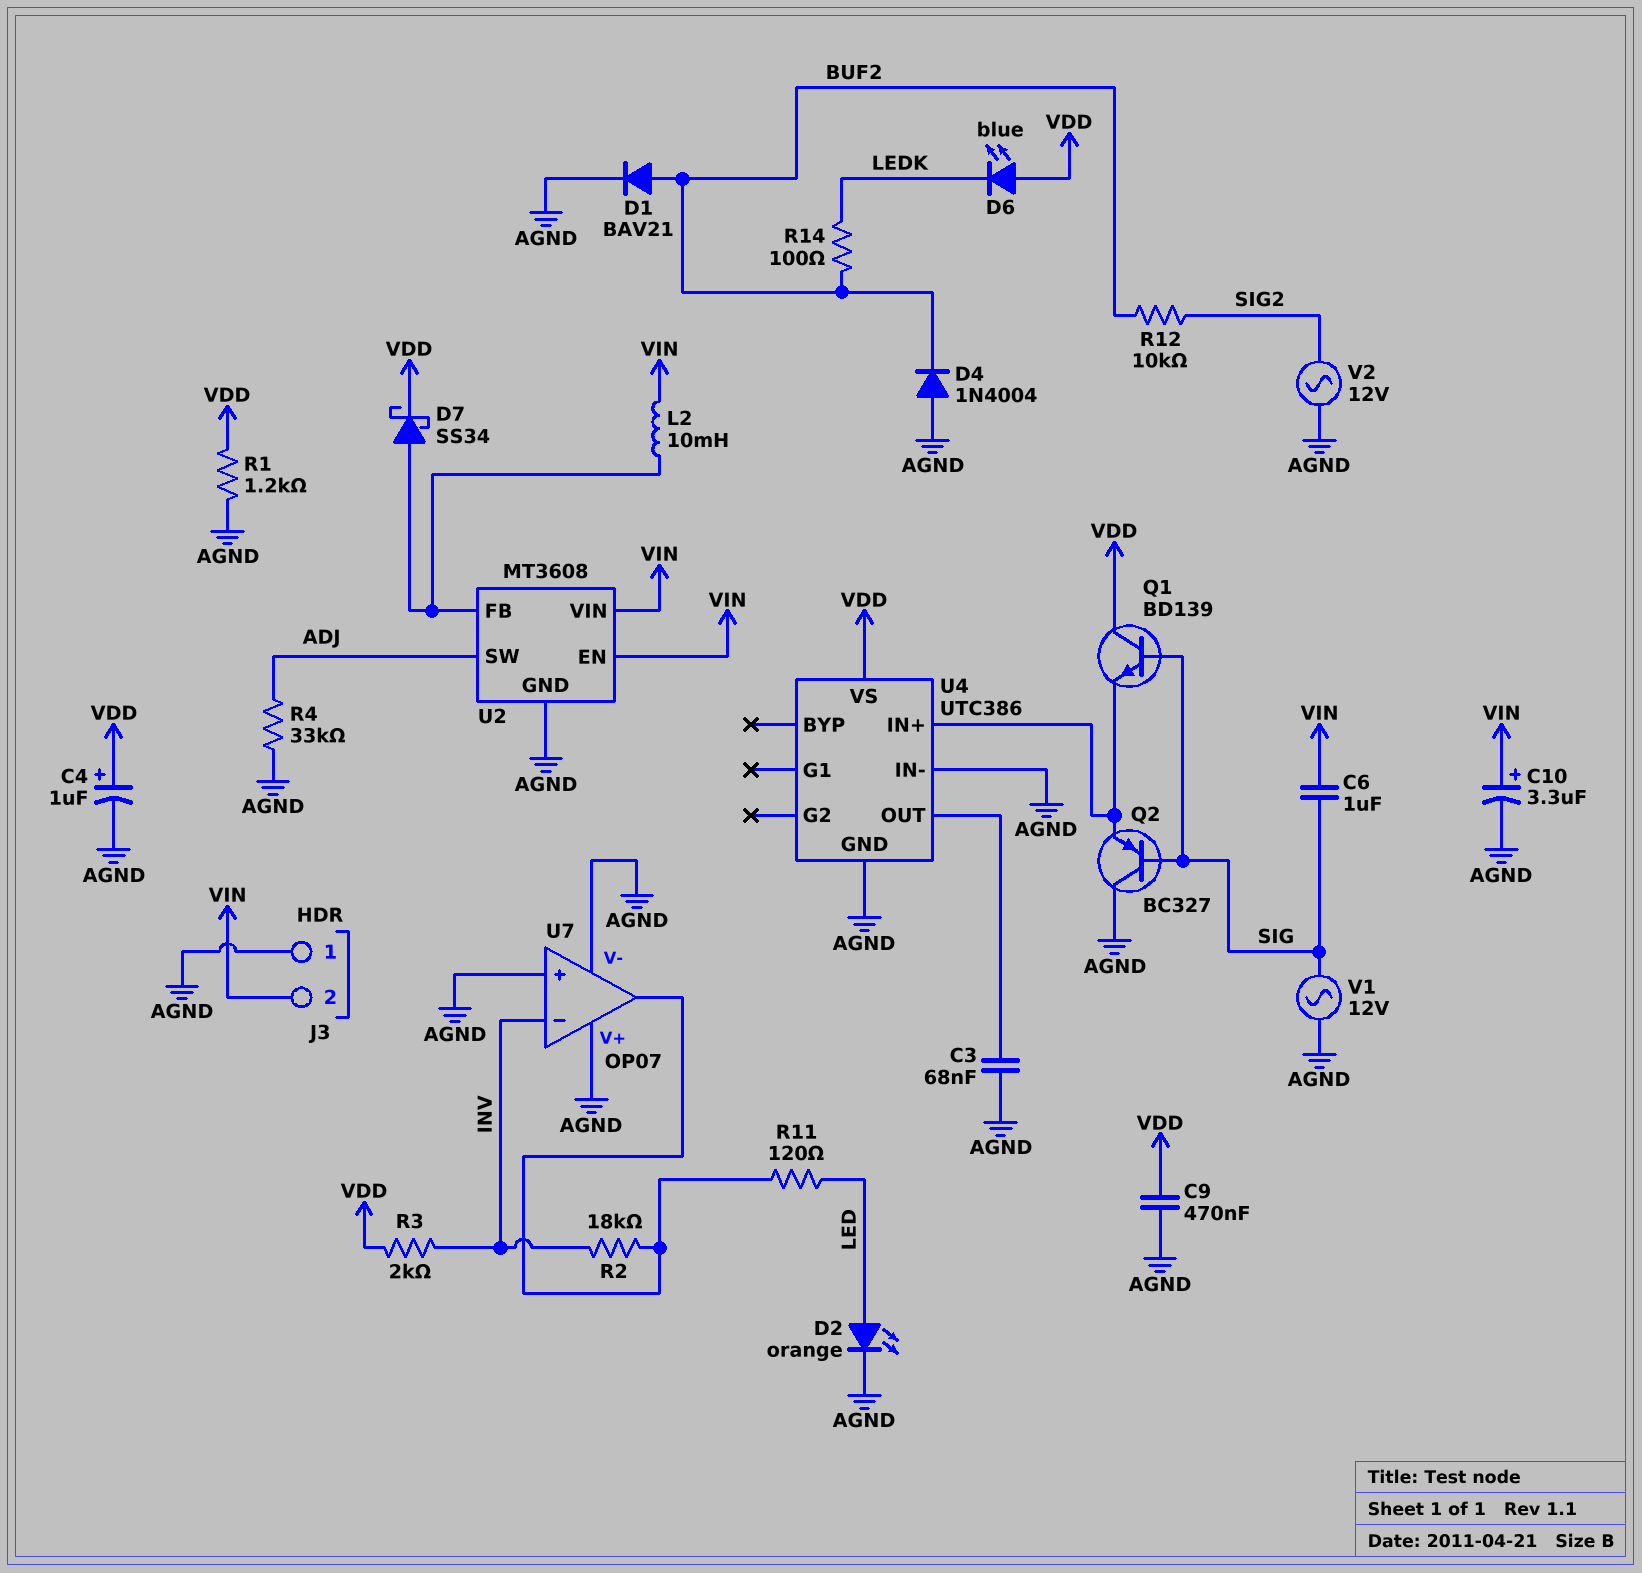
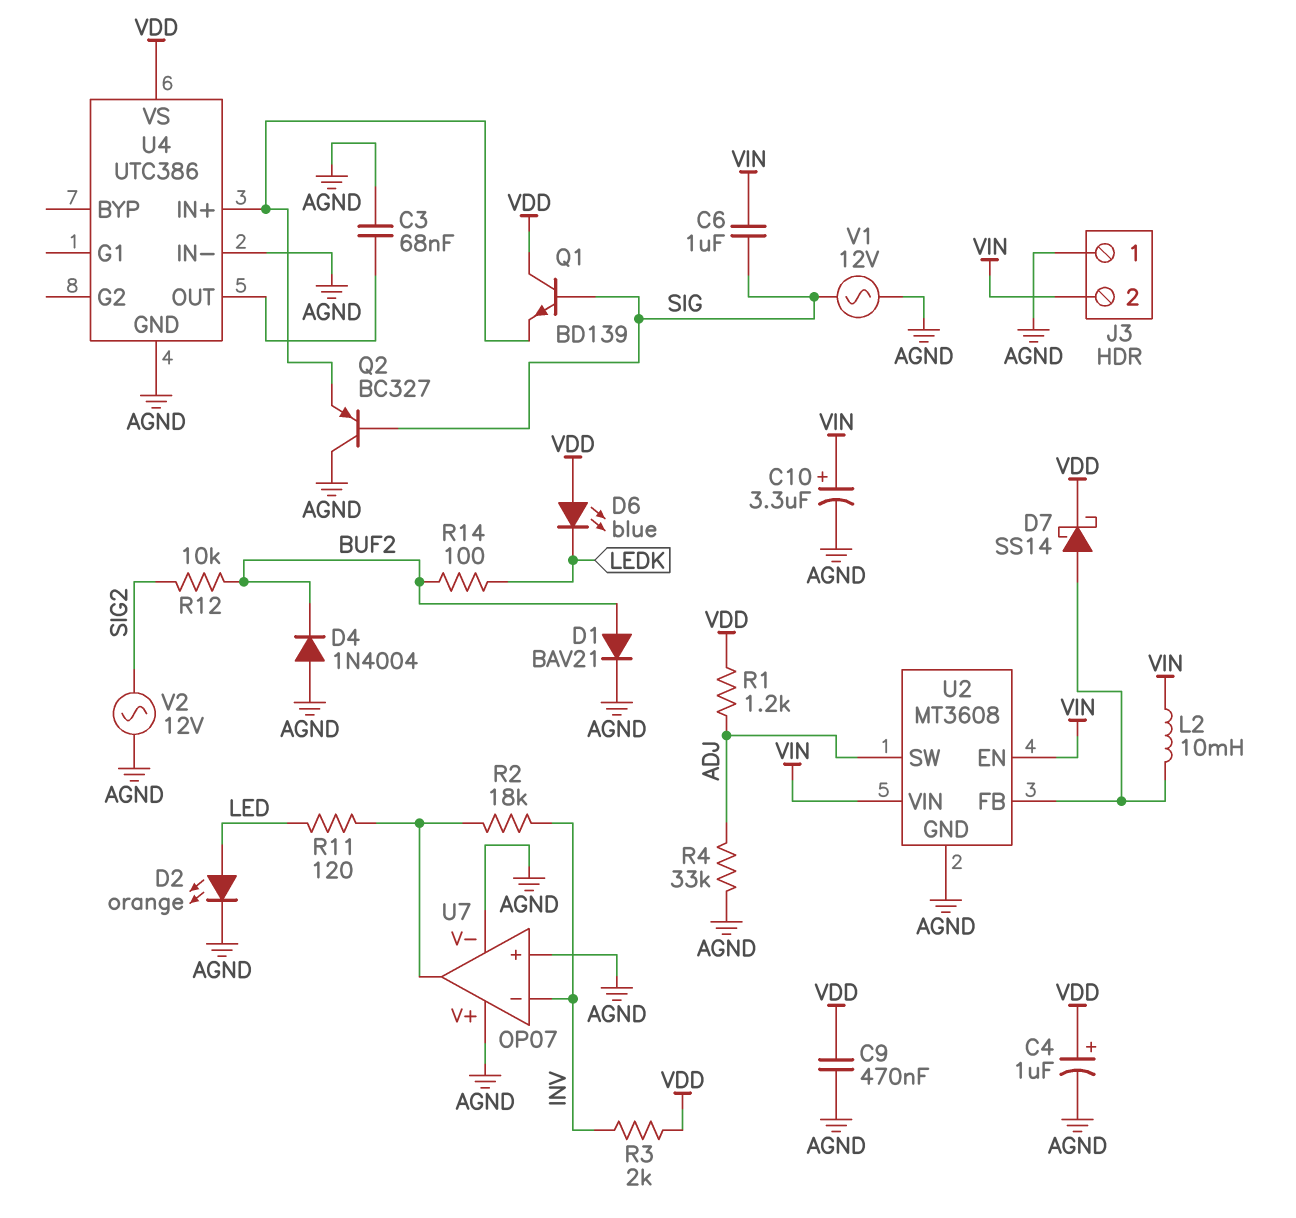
D7: schottky SS34 (A U2/FB, K VDD) -> schottky SS14 (A U2/FB, K VDD)
R1: 1.2k (AGND, VDD) -> 1.2k (ADJ, VDD)

